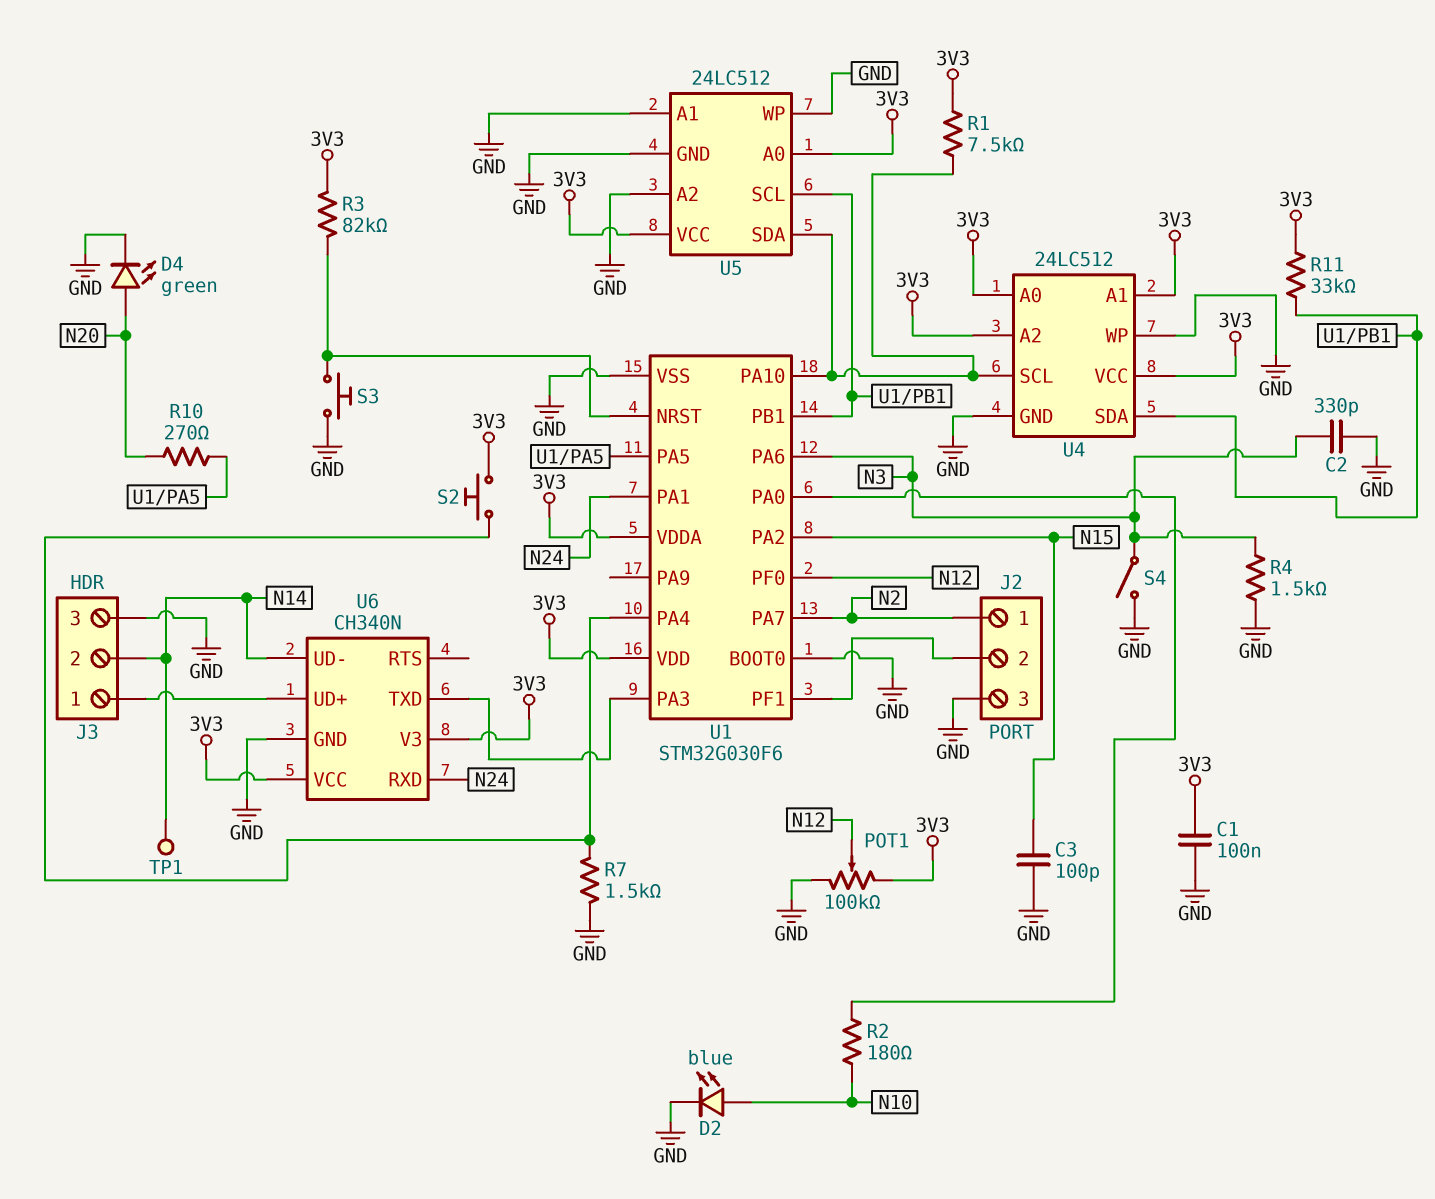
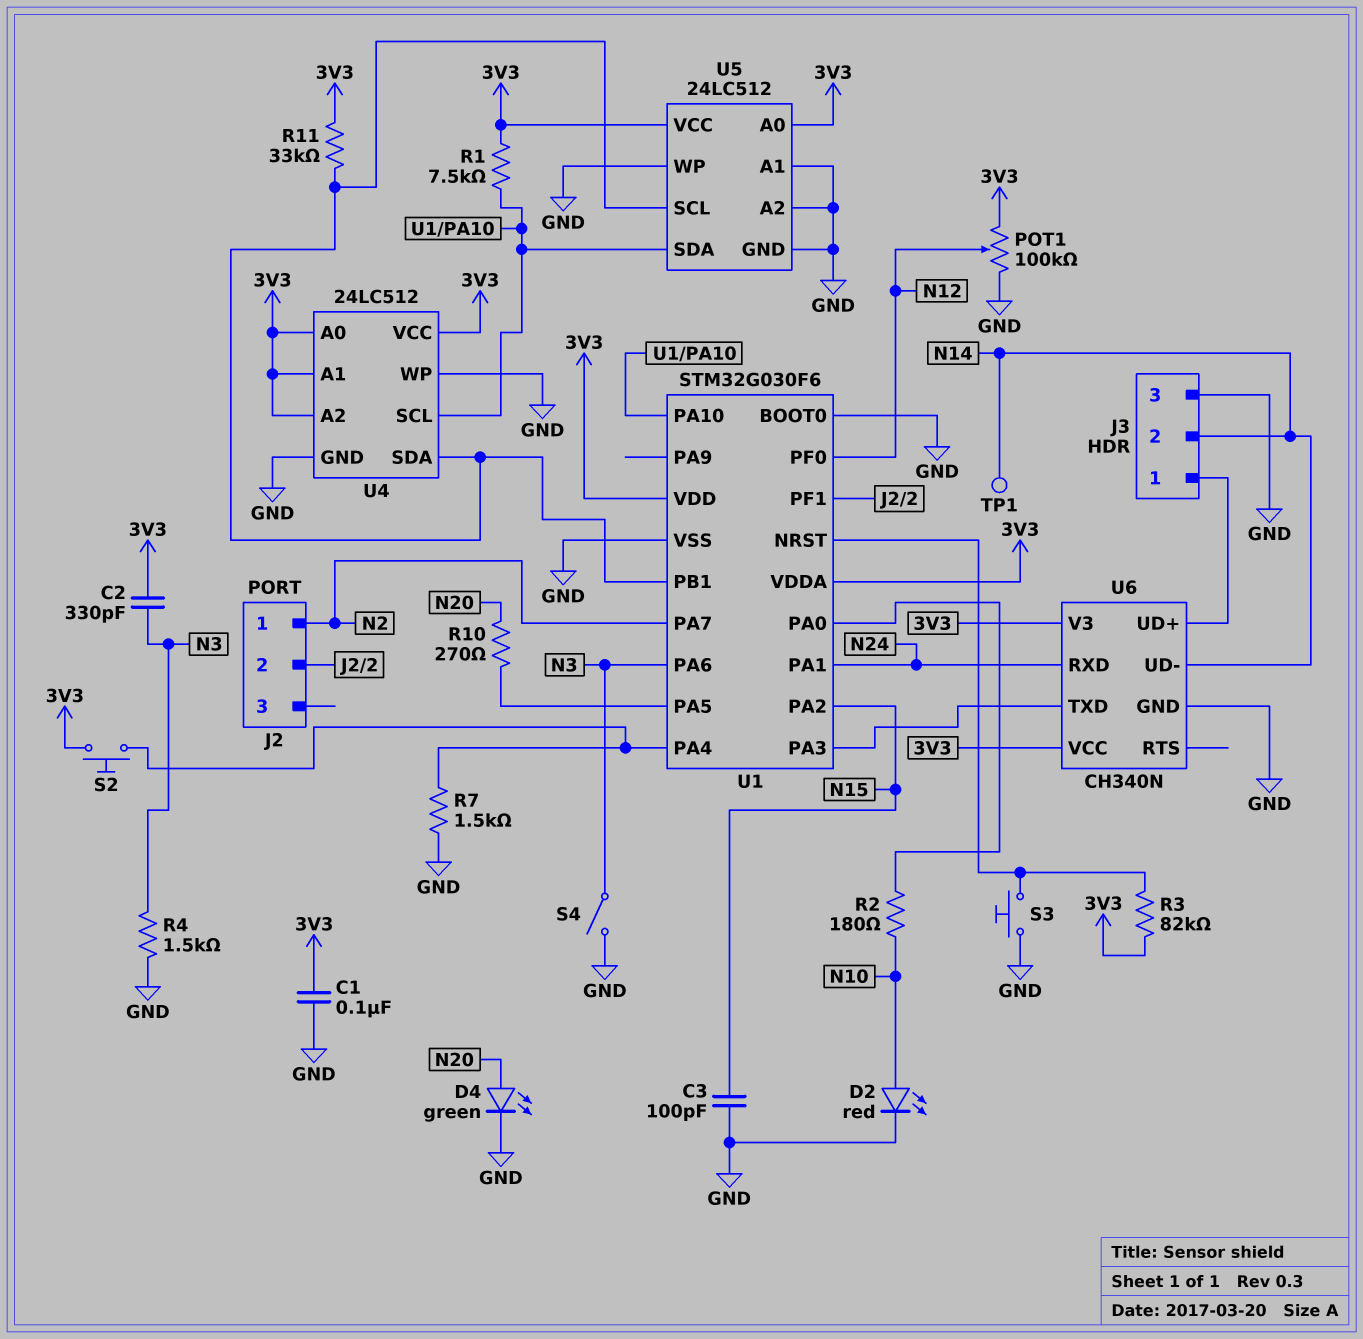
C2: 330pF (GND, N3) -> 330pF (3V3, N3)
D2: LED blue (A N10, K GND) -> LED red (A N10, K GND)
J2 pin 3: GND -> none

